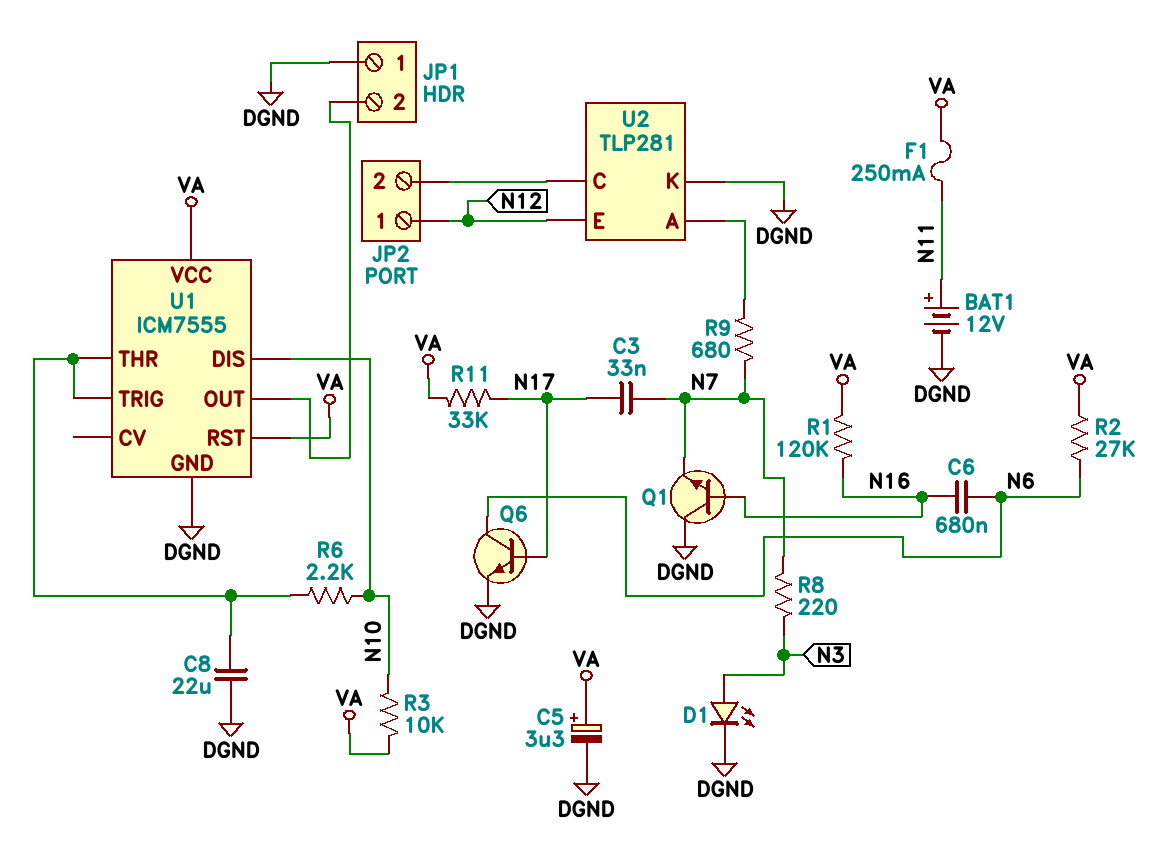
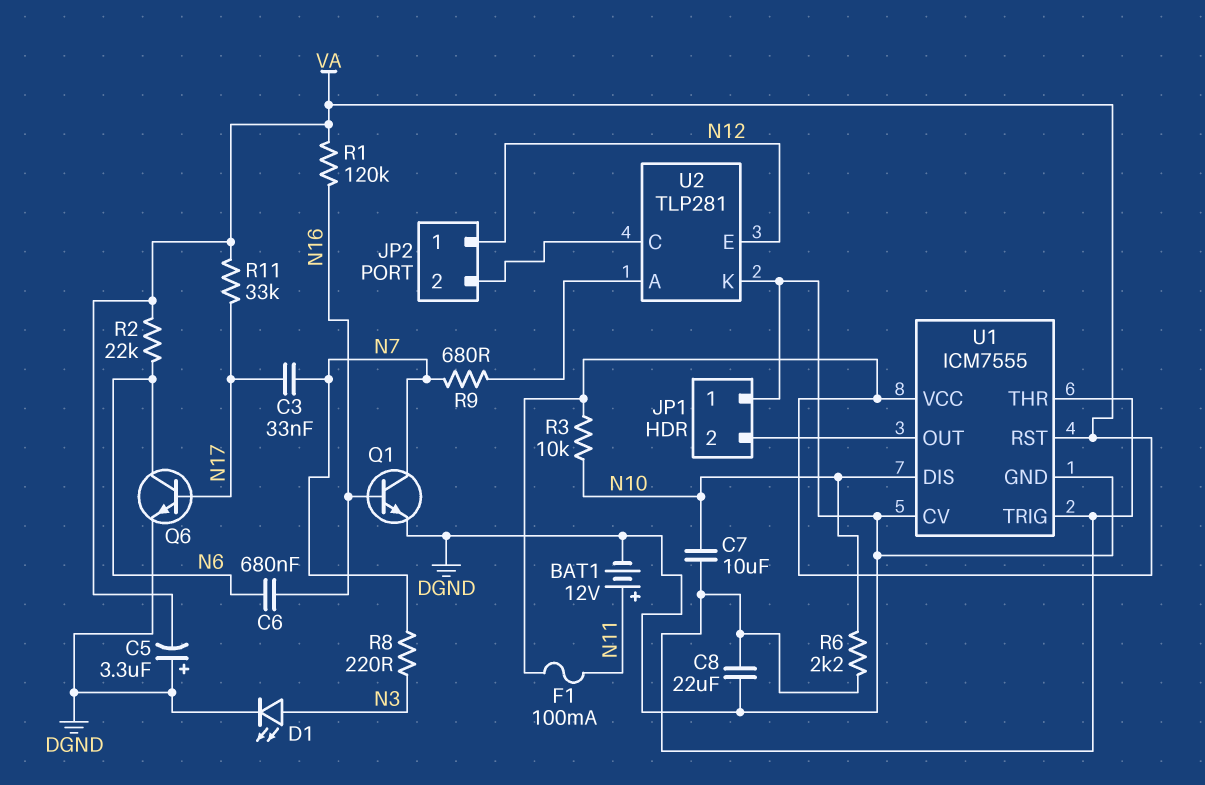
C5: 3.3uF (plus VA, minus DGND) -> 3.3uF (plus DGND, minus VA)
C7: none -> 10uF (N10, U1/THR)
F1: 250mA (N11, VA) -> 100mA (N11, VA)
Q1: NPN (B N16, C DGND, E N7) -> NPN (B N16, C N7, E DGND)
R2: 27k (N6, VA) -> 22k (N6, VA)
U1 pin CV: none -> DGND

